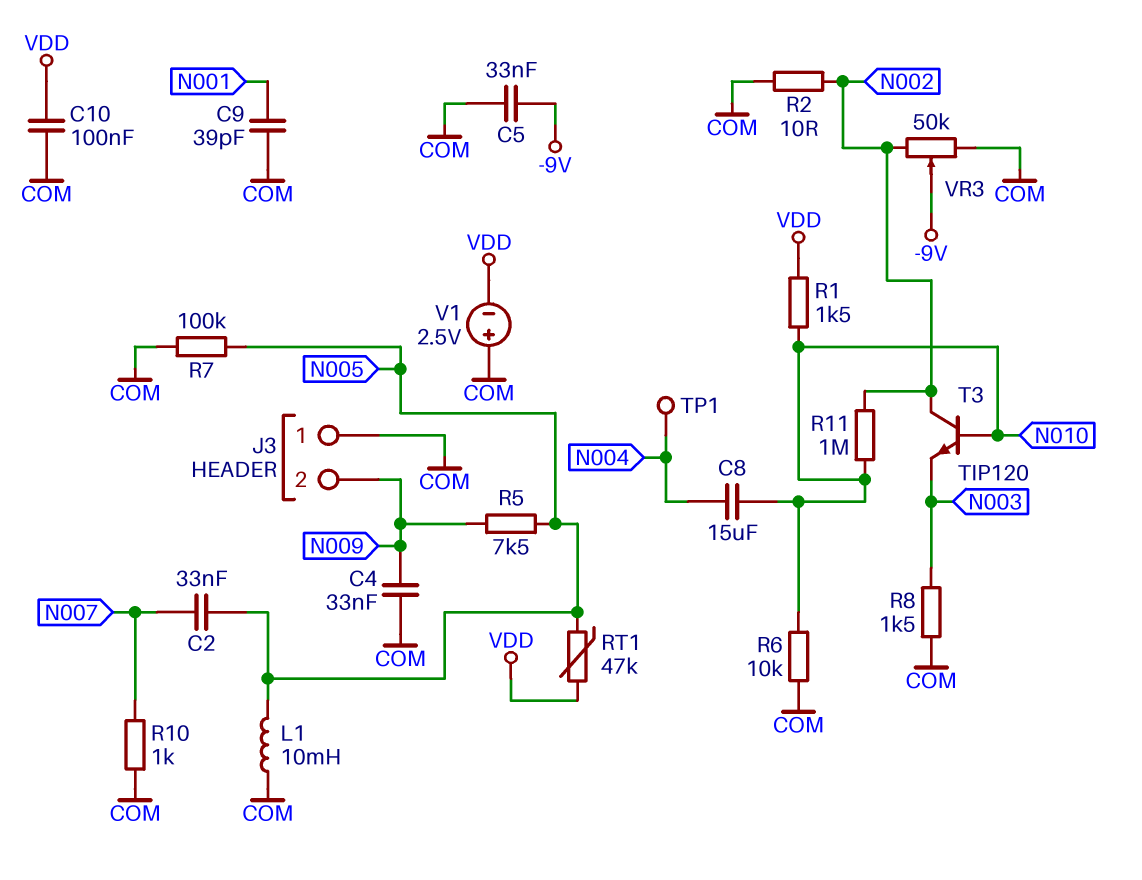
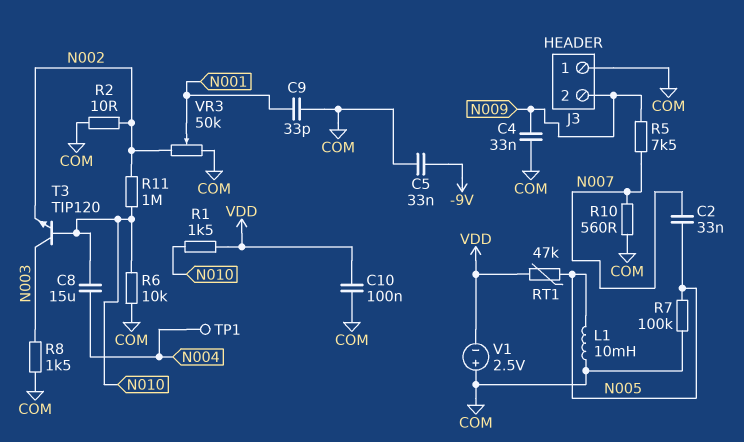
C9: 39pF (COM, N001) -> 33pF (COM, N001)
R5: 7.5k (N005, N009) -> 7.5k (N007, N009)
R10: 1k (COM, N007) -> 560 (COM, N007)
T3: NPN TIP120 (B N010, C N002, E N003) -> NPN TIP120 (B N010, C N003, E N002)
VR3: 50k (COM, N002, wiper -9V) -> 50k (COM, N002, wiper N001)

